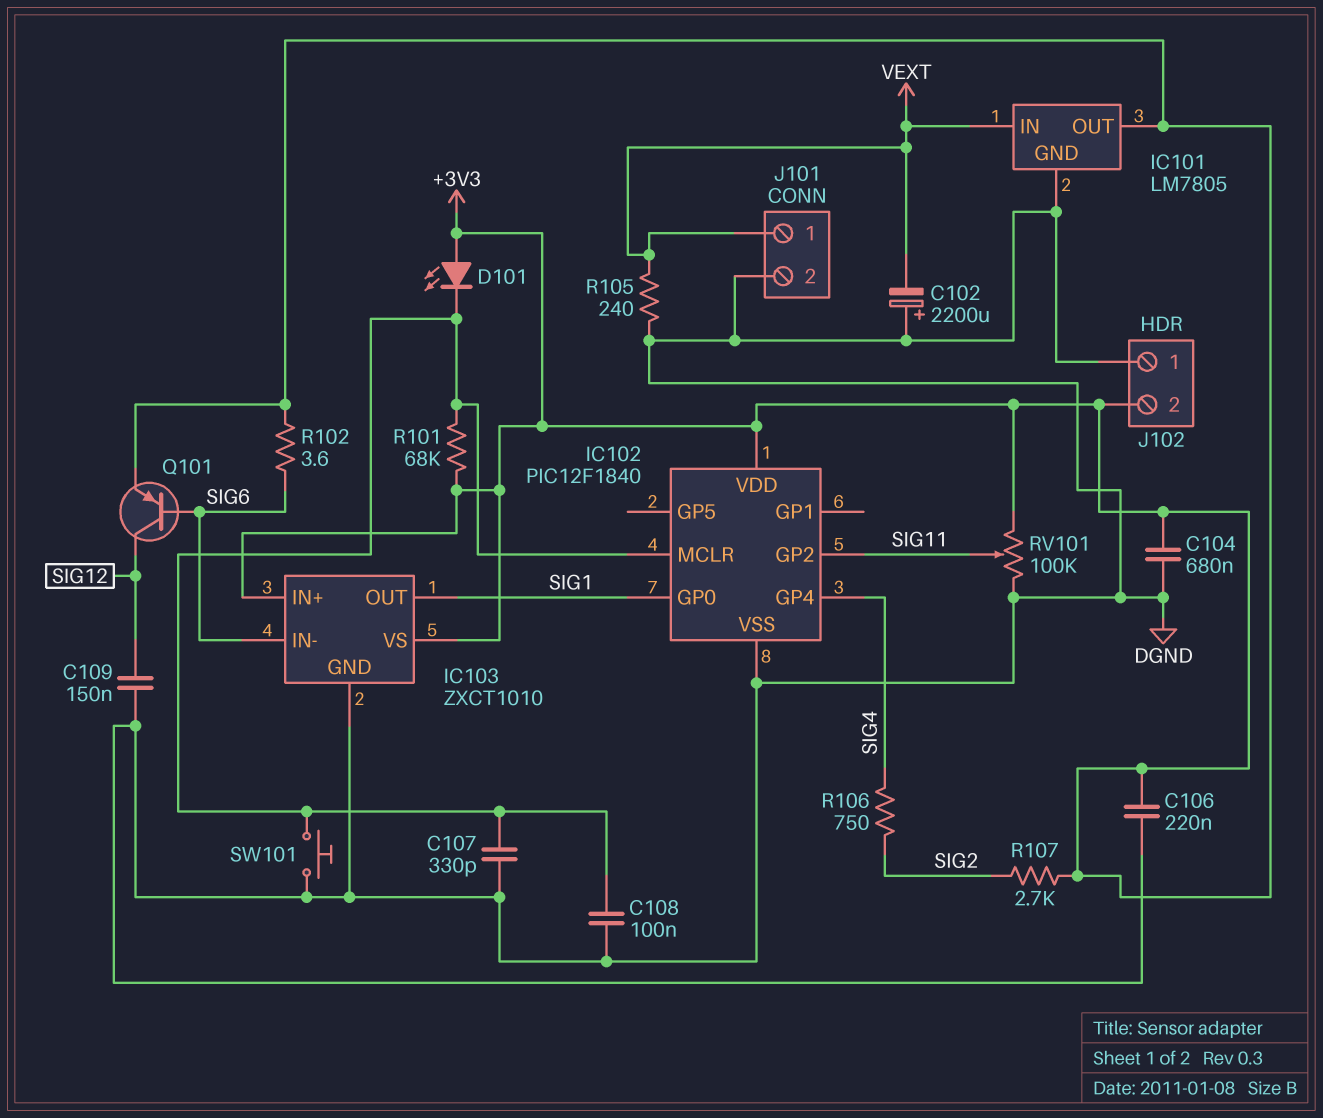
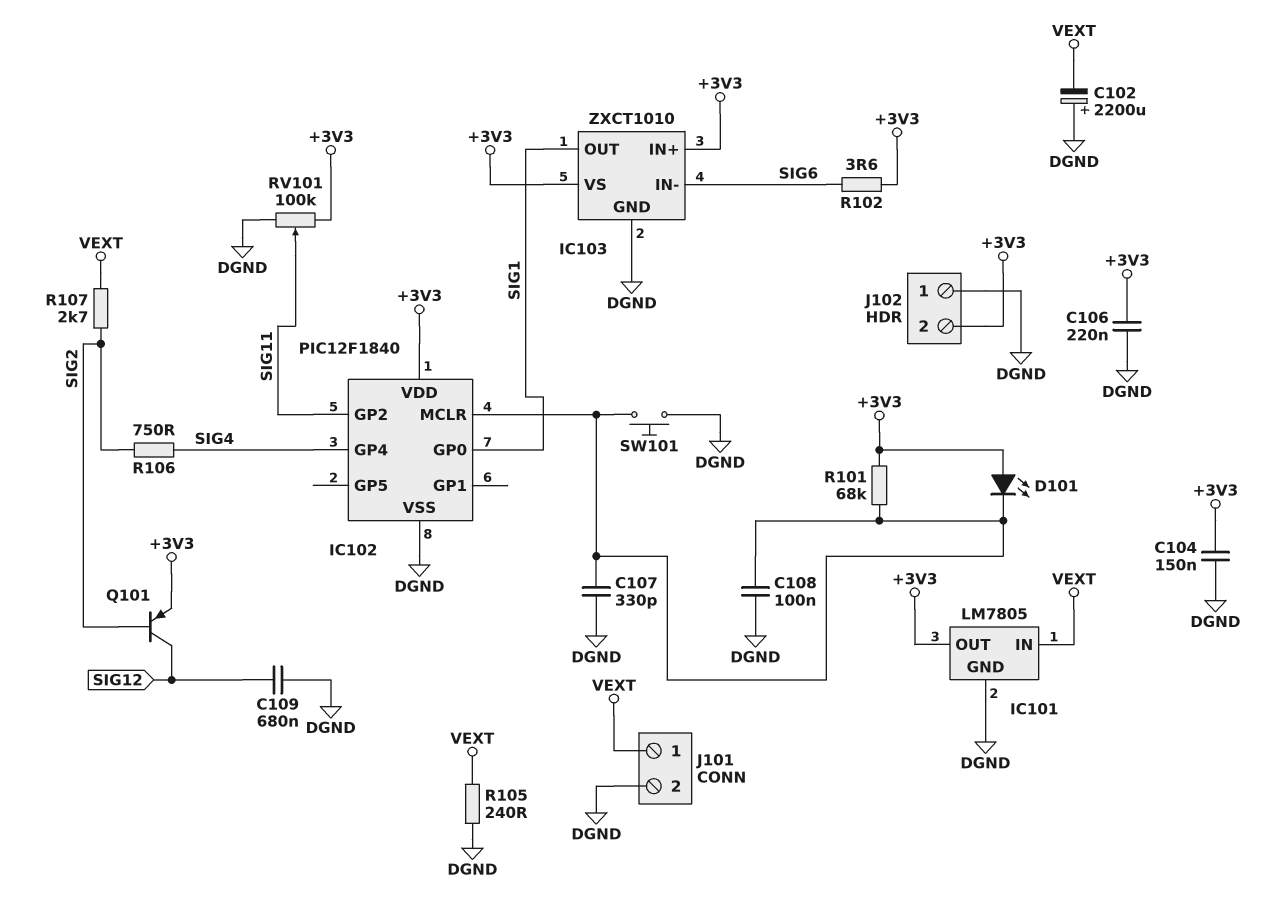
C104: 680nF (+3V3, DGND) -> 150nF (+3V3, DGND)
C109: 150nF (DGND, SIG12) -> 680nF (DGND, SIG12)
Q101: PNP (B SIG6, C SIG12, E +3V3) -> PNP (B SIG2, C SIG12, E +3V3)
R107: 2.7k (+3V3, SIG2) -> 2.7k (SIG2, VEXT)

